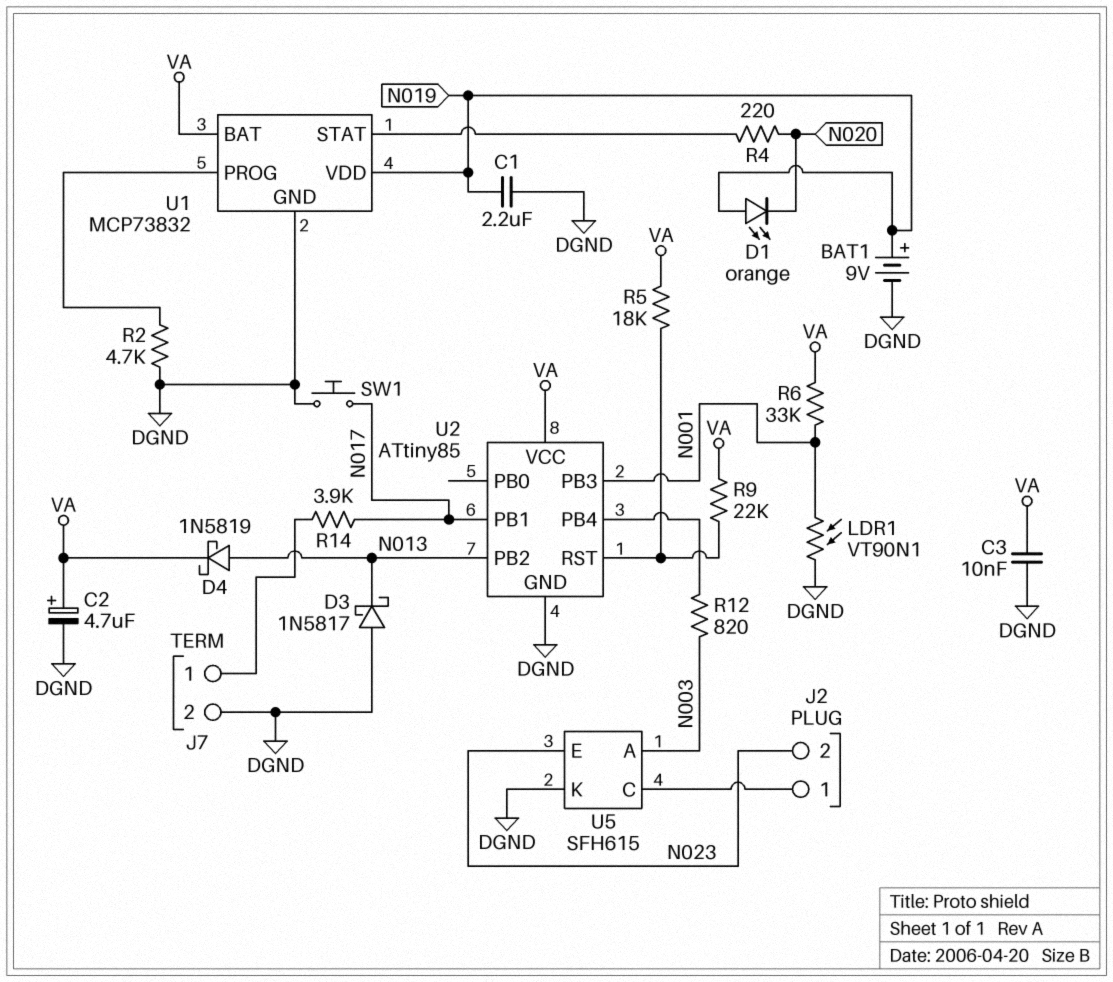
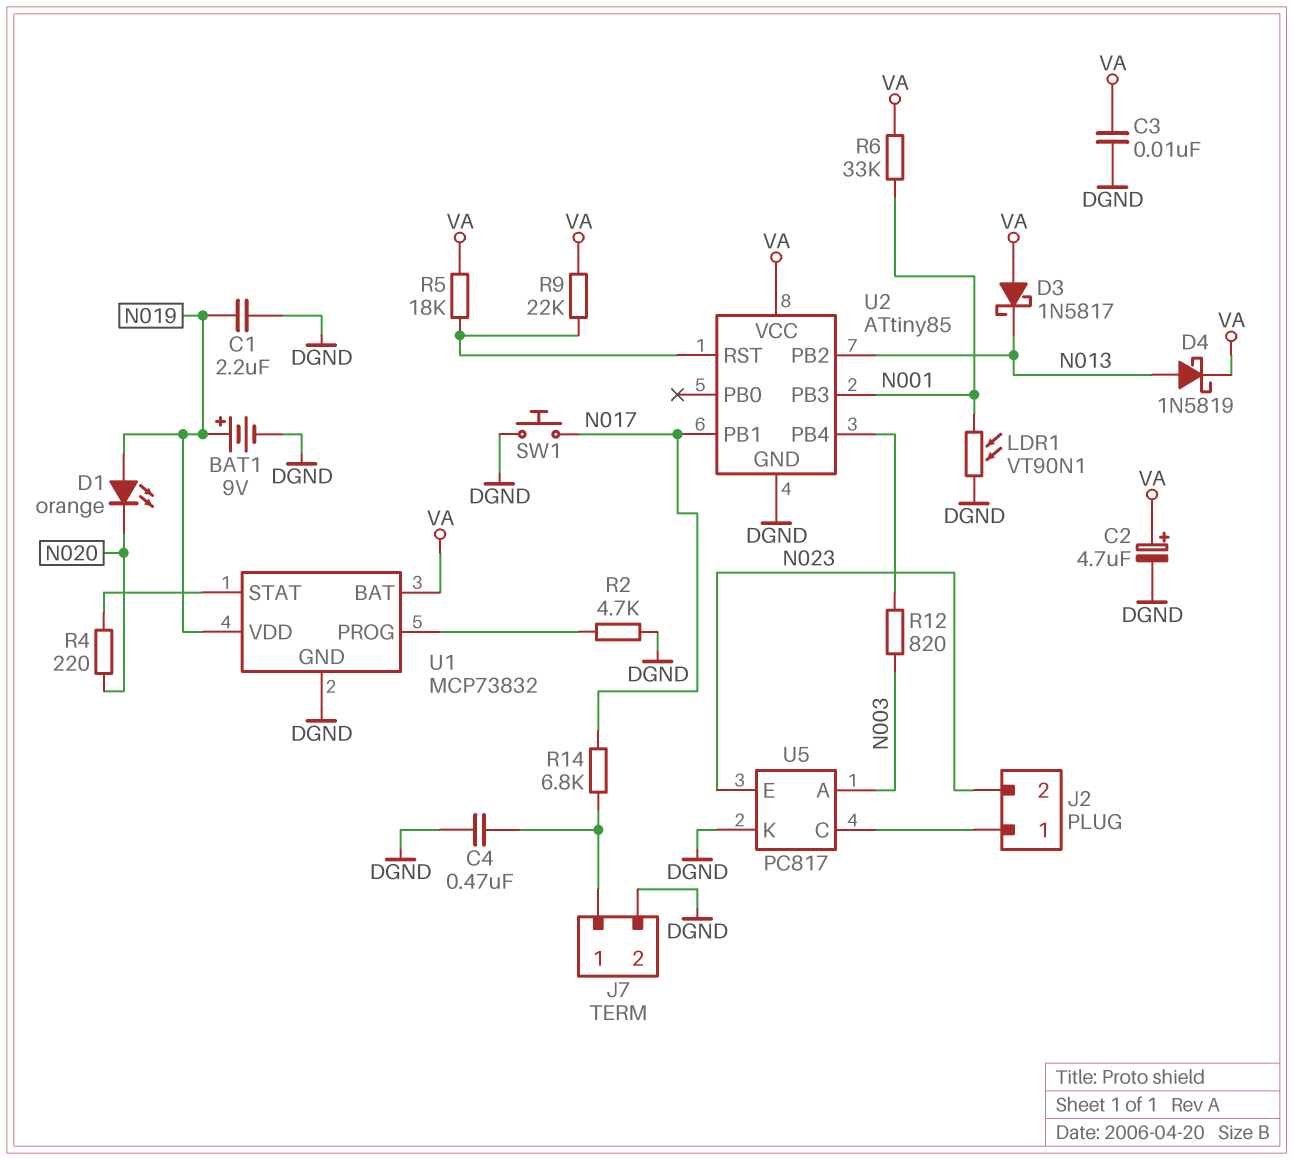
C4: none -> 470nF (DGND, J7/1)
D3: schottky 1N5817 (A DGND, K N013) -> schottky 1N5817 (A VA, K N013)
R14: 3.9k (J7/1, N017) -> 6.8k (J7/1, N017)
U5: SFH615 -> PC817

